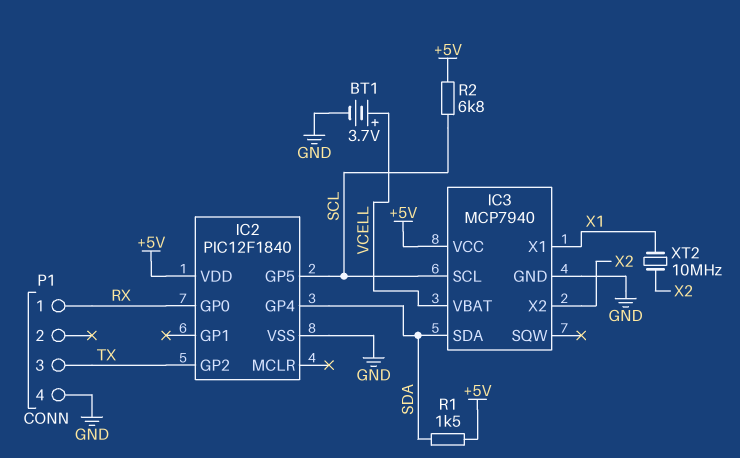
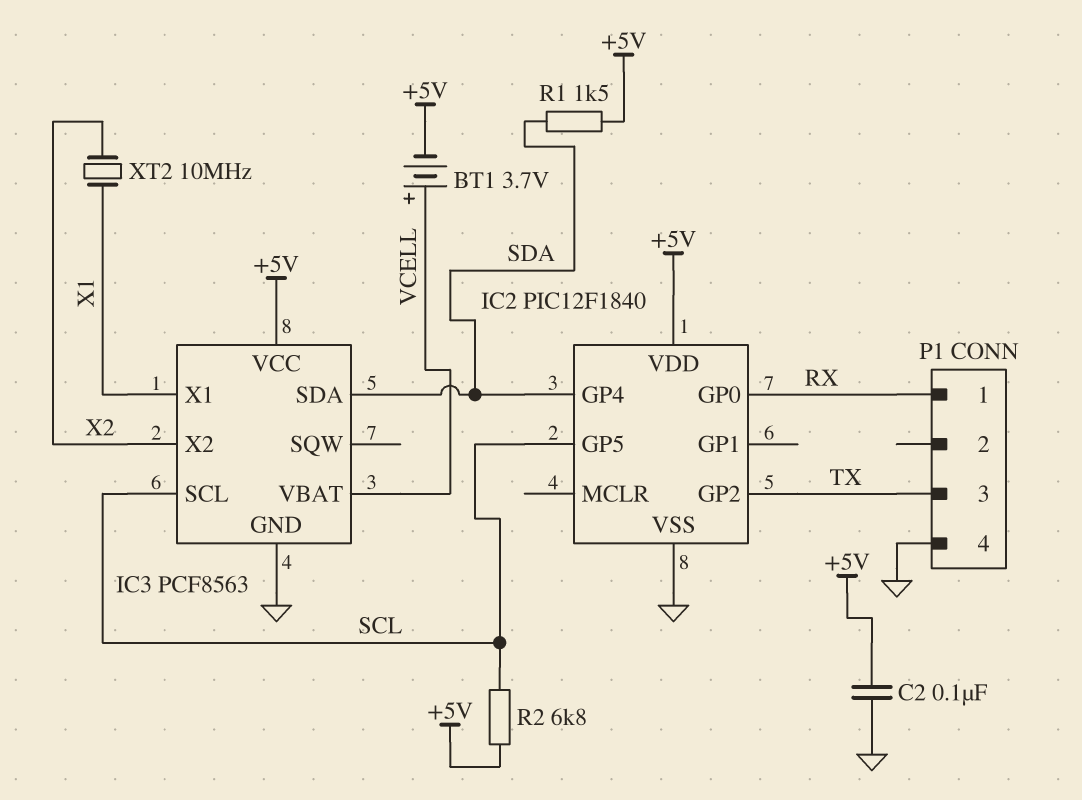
BT1: 3.7V (plus VCELL, minus GND) -> 3.7V (plus VCELL, minus +5V)
C2: none -> 100nF (+5V, GND)
IC3: MCP7940 -> PCF8563

